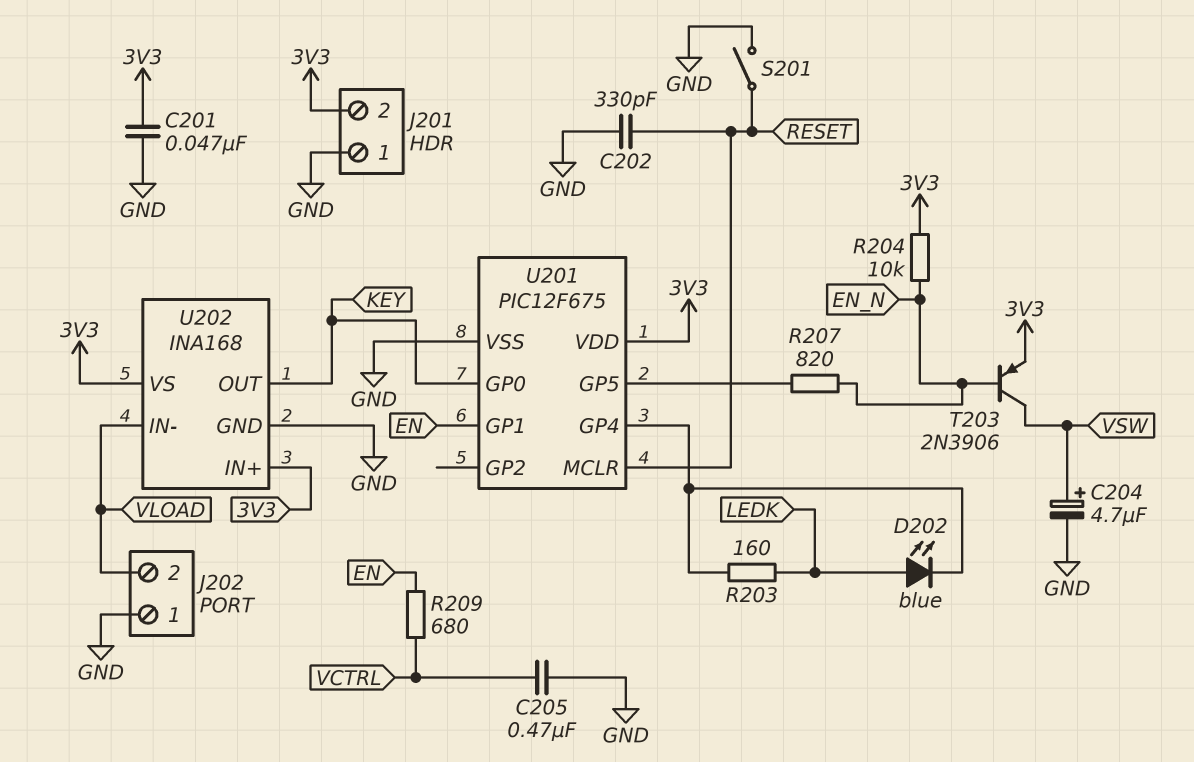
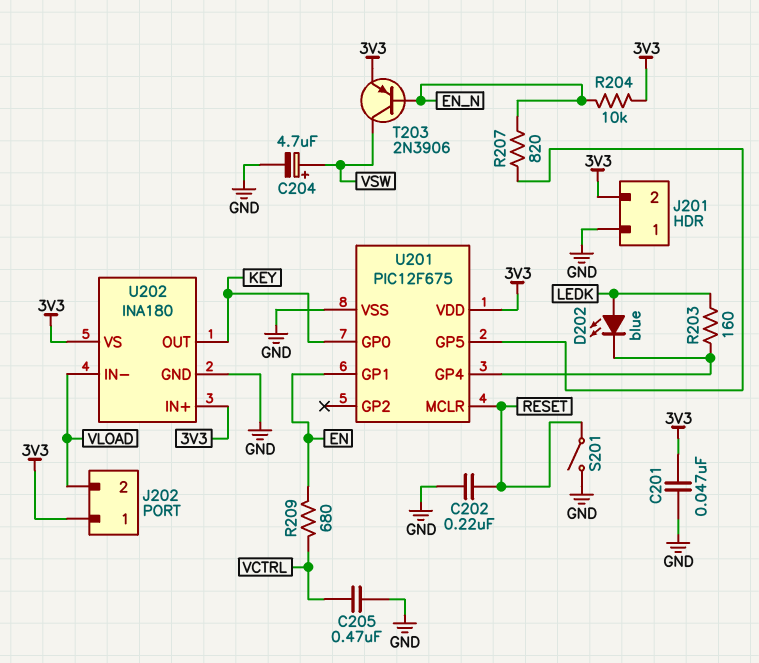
C202: 330pF (GND, RESET) -> 220nF (GND, RESET)
J202 pin 1: GND -> 3V3
U202: INA168 -> INA180

